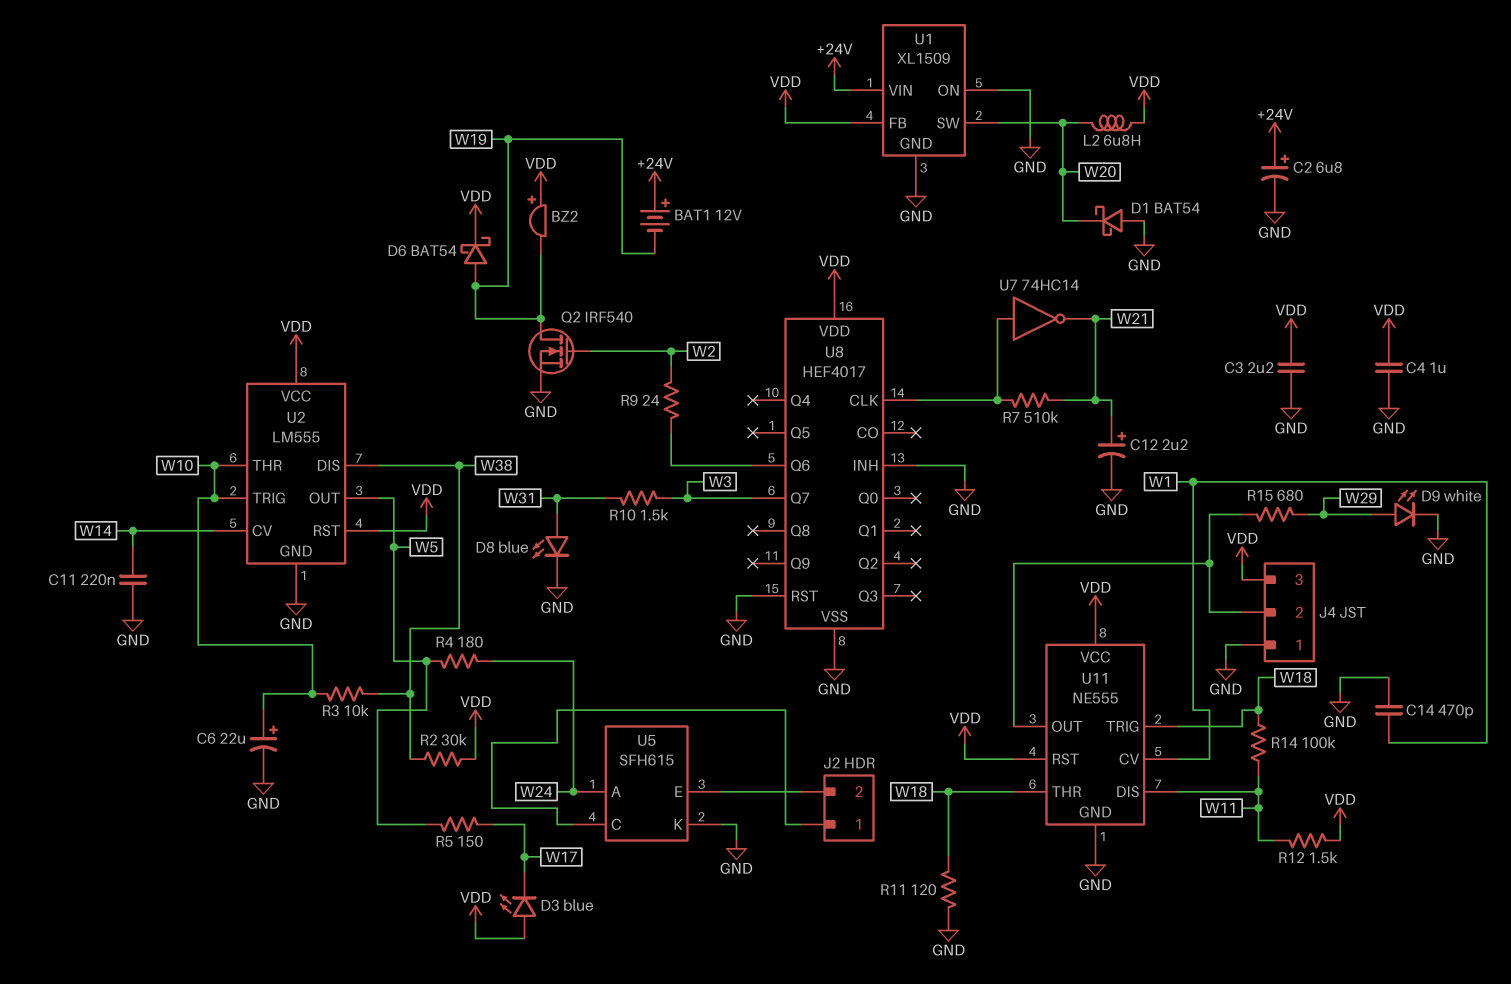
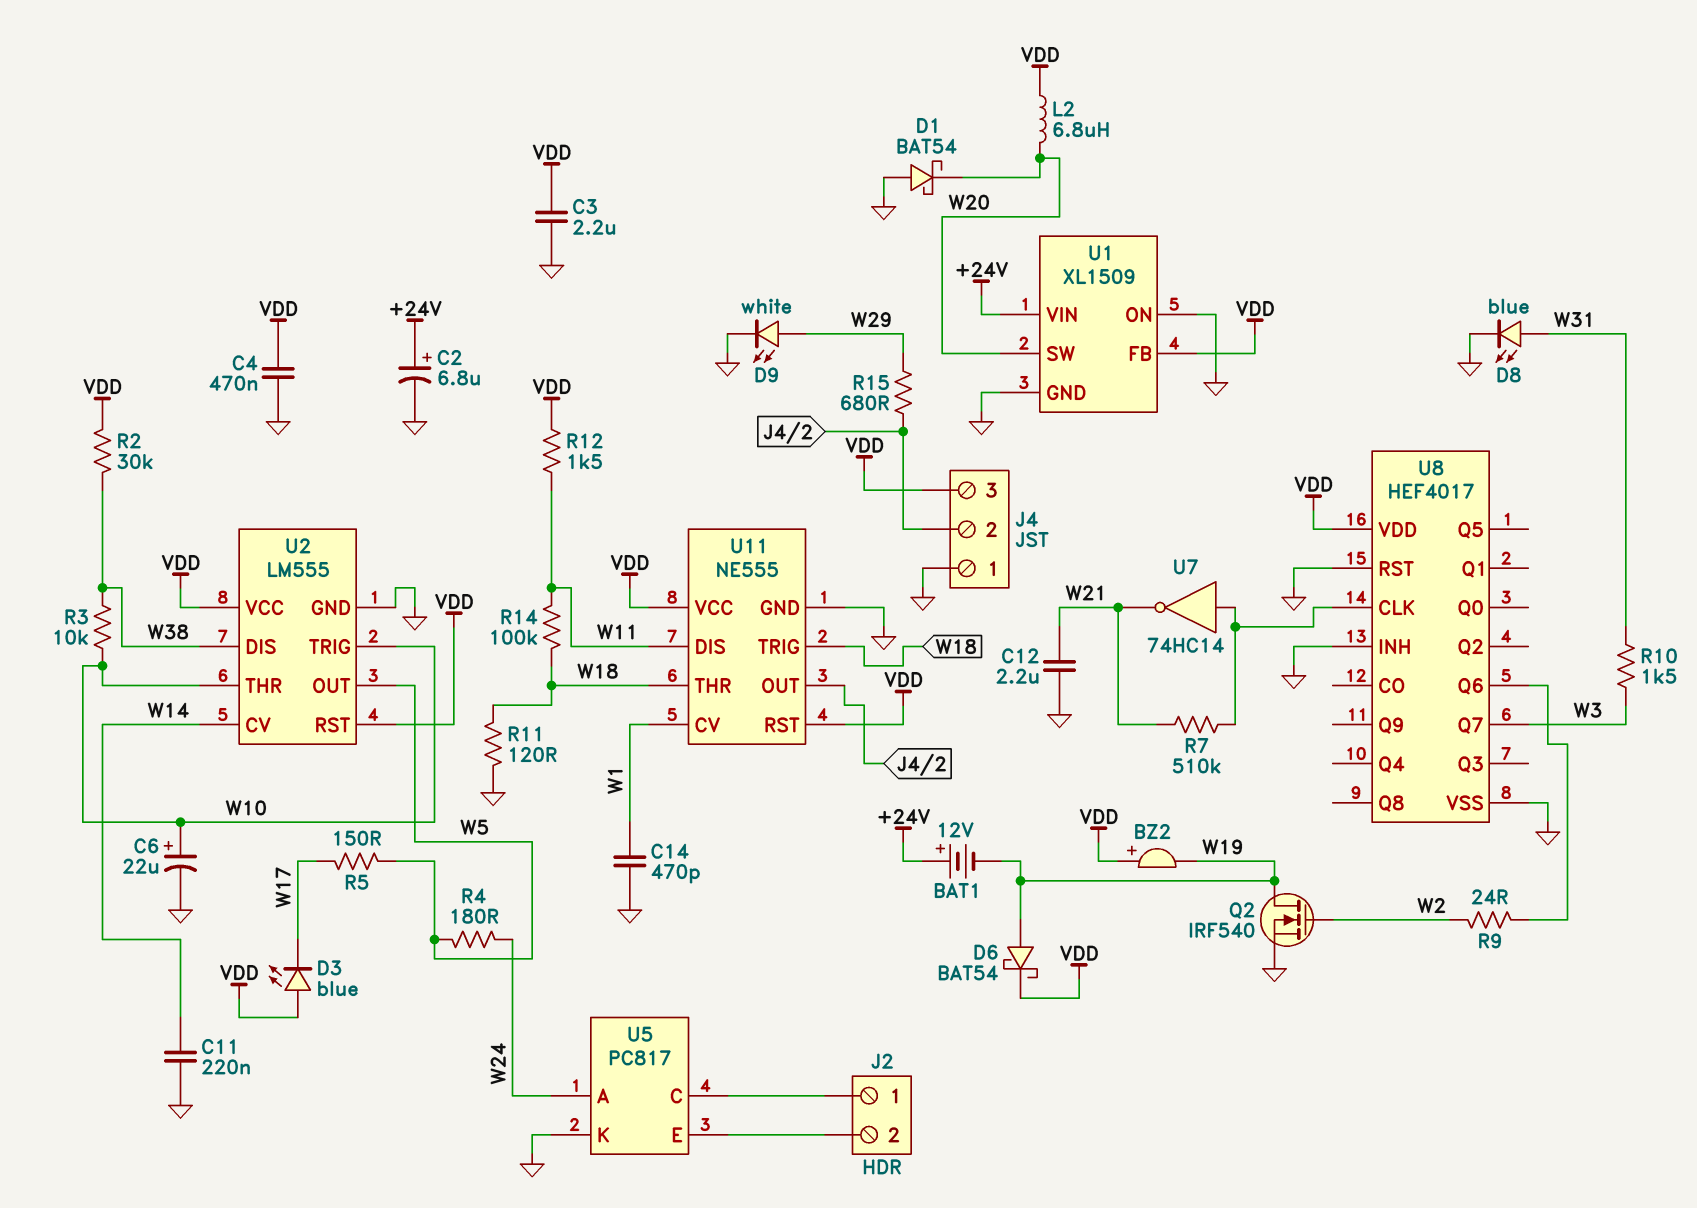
C4: 1uF (GND, VDD) -> 470nF (GND, VDD)
C12: 2.2uF (plus W21, minus GND) -> 2.2uF (GND, W21)
U5: SFH615 -> PC817

